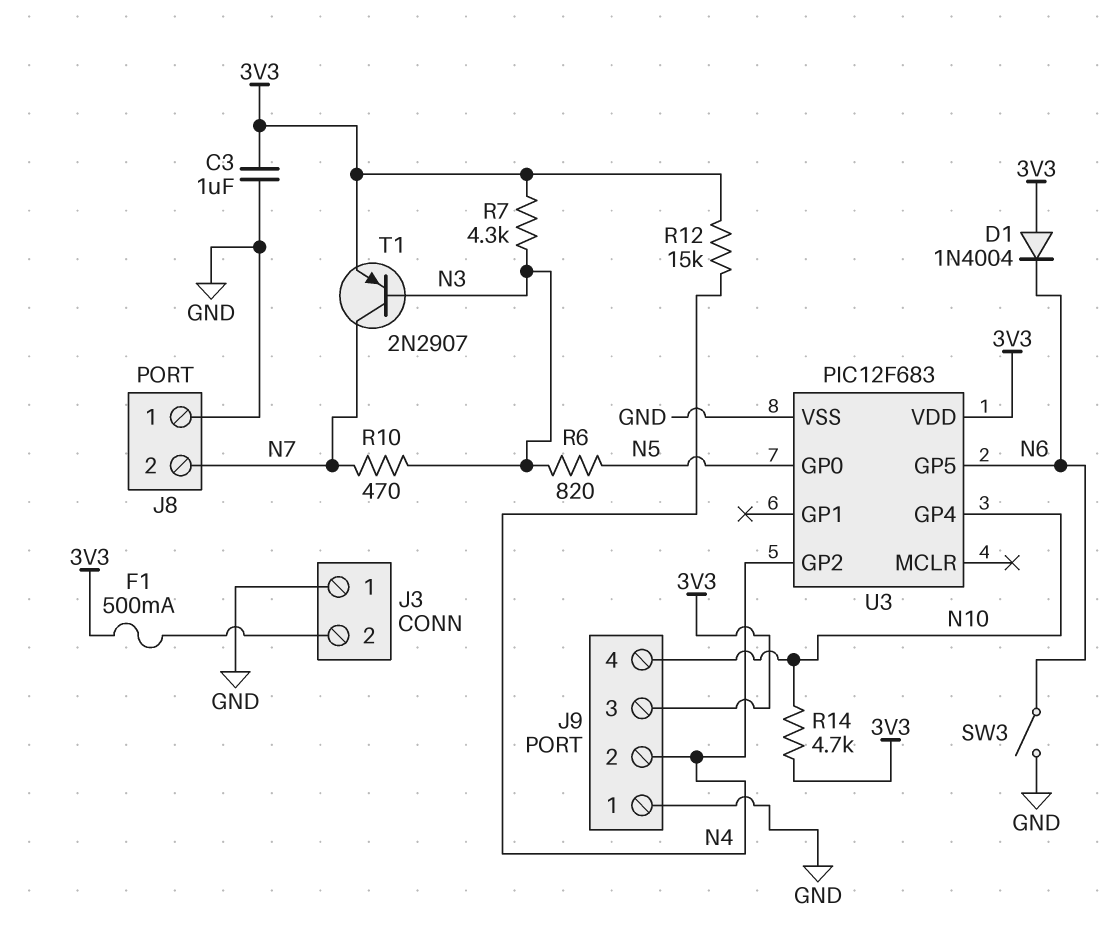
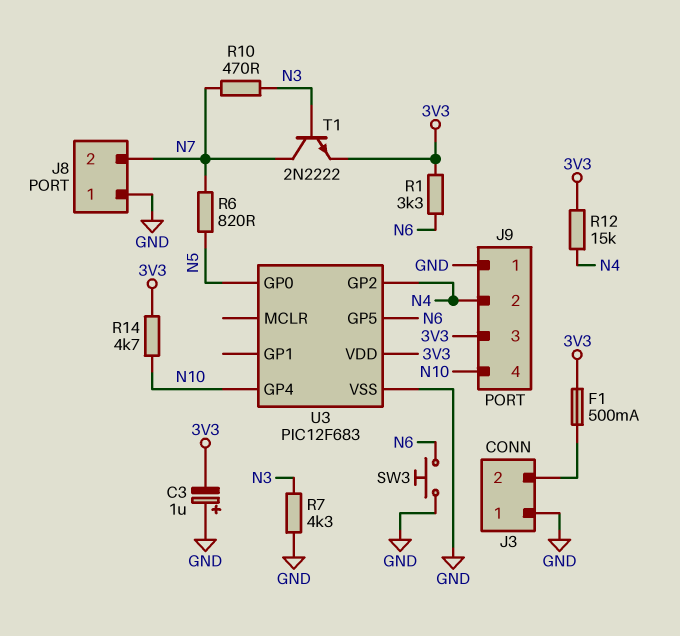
C3: 1uF (3V3, GND) -> 1uF (plus GND, minus 3V3)
D1: diode 1N4004 (A 3V3, K N6) -> none
R1: none -> 3.3k (3V3, N6)
R6: 820 (N3, N5) -> 820 (N5, N7)
R7: 4.3k (3V3, N3) -> 4.3k (GND, N3)
SW3: switch (GND, N6) -> button (GND, N6)
T1: PNP 2N2907 (B N3, C N7, E 3V3) -> NPN 2N2222 (B N3, C N7, E 3V3)

